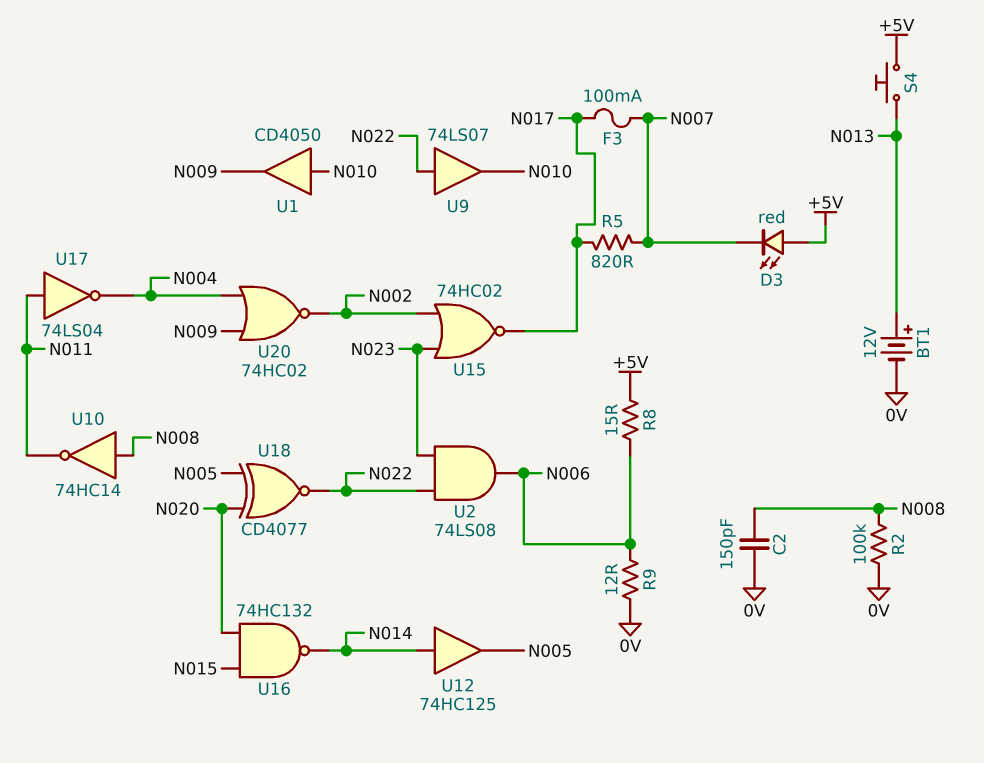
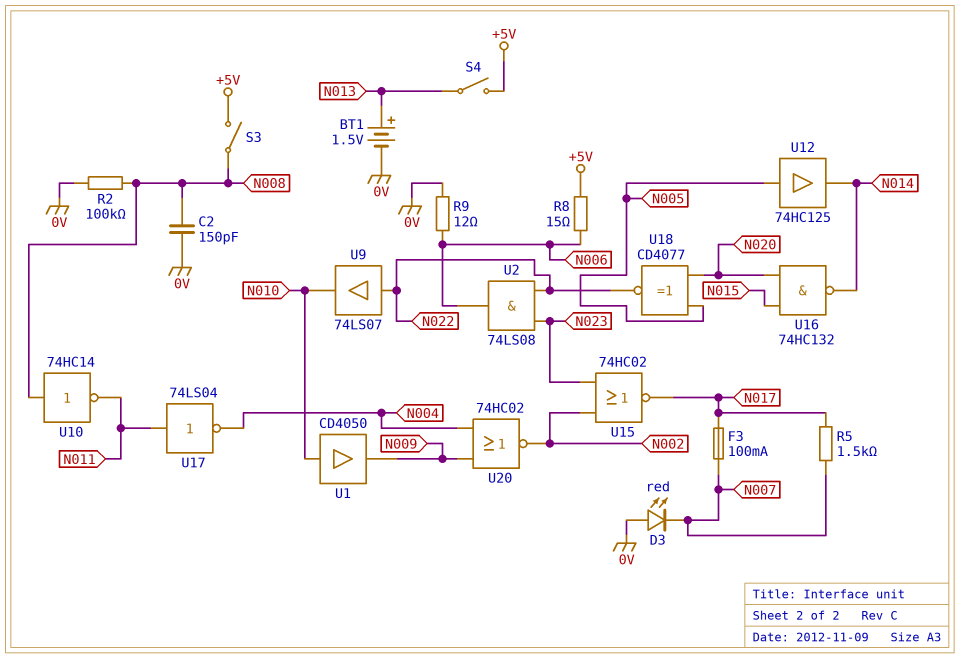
BT1: 12V (plus N013, minus 0V) -> 1.5V (plus N013, minus 0V)
D3: LED red (A +5V, K N007) -> LED red (A 0V, K N007)
R5: 820 (N007, N017) -> 1.5k (N007, N017)
S3: none -> switch (+5V, N008)
S4: button (+5V, N013) -> switch (+5V, N013)
U12: buffer 74HC125 (in N014, out N005) -> buffer 74HC125 (in N005, out N014)

